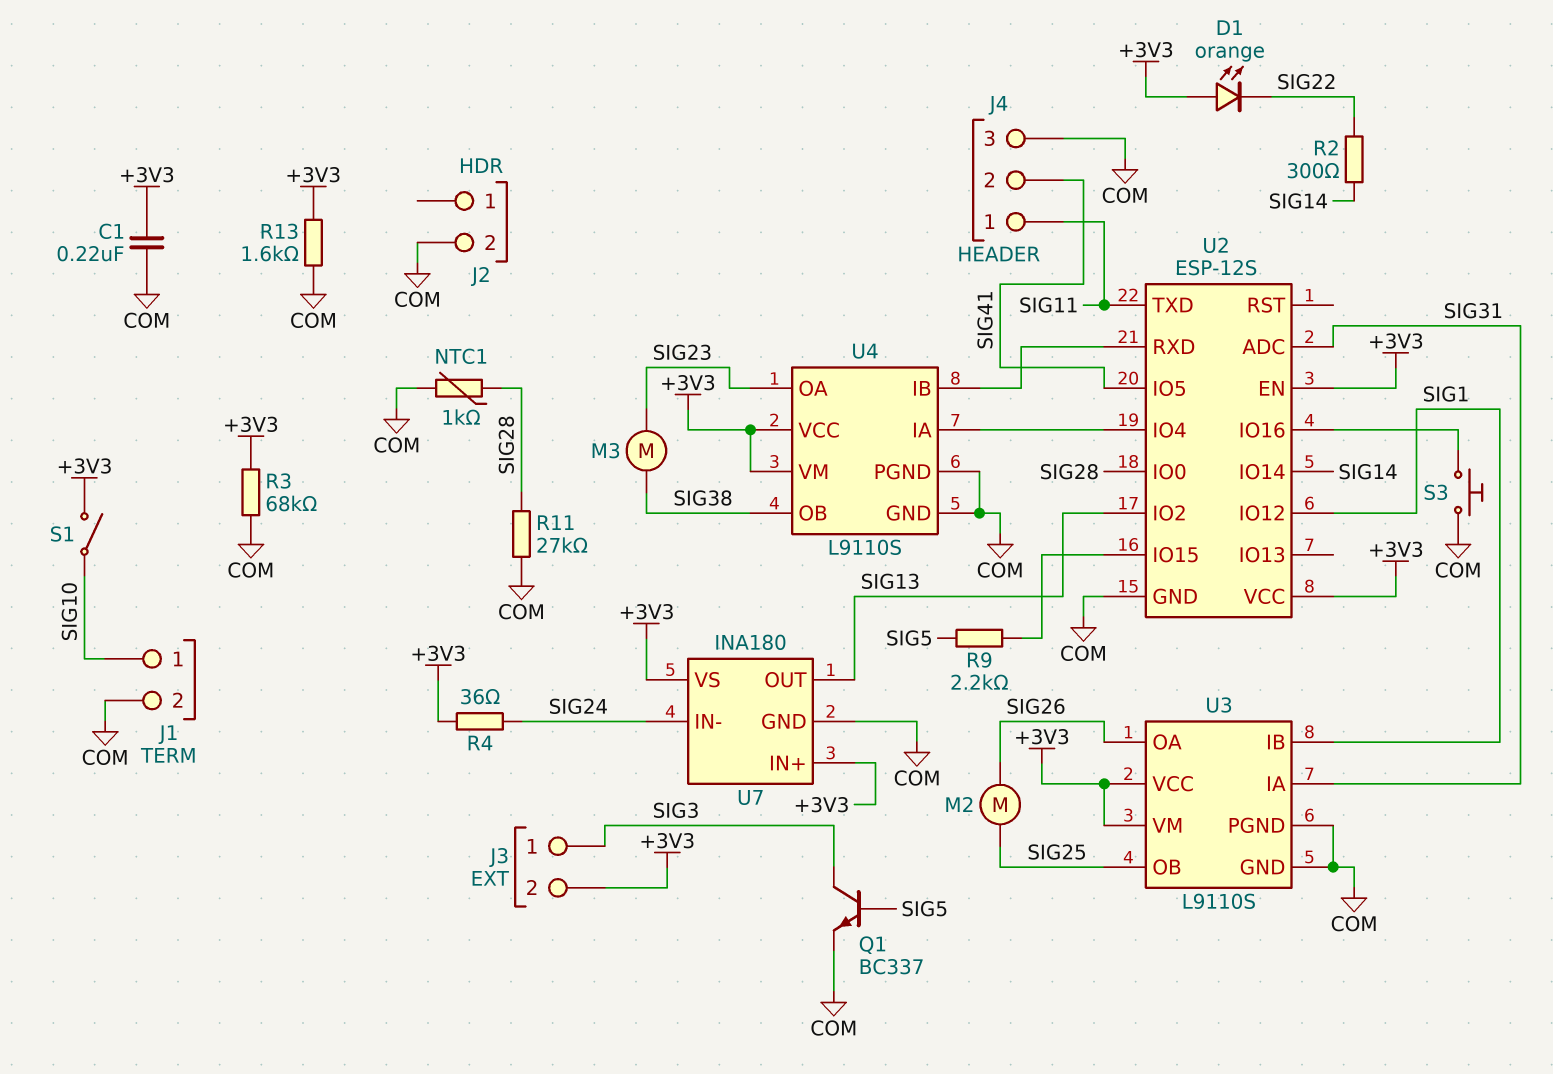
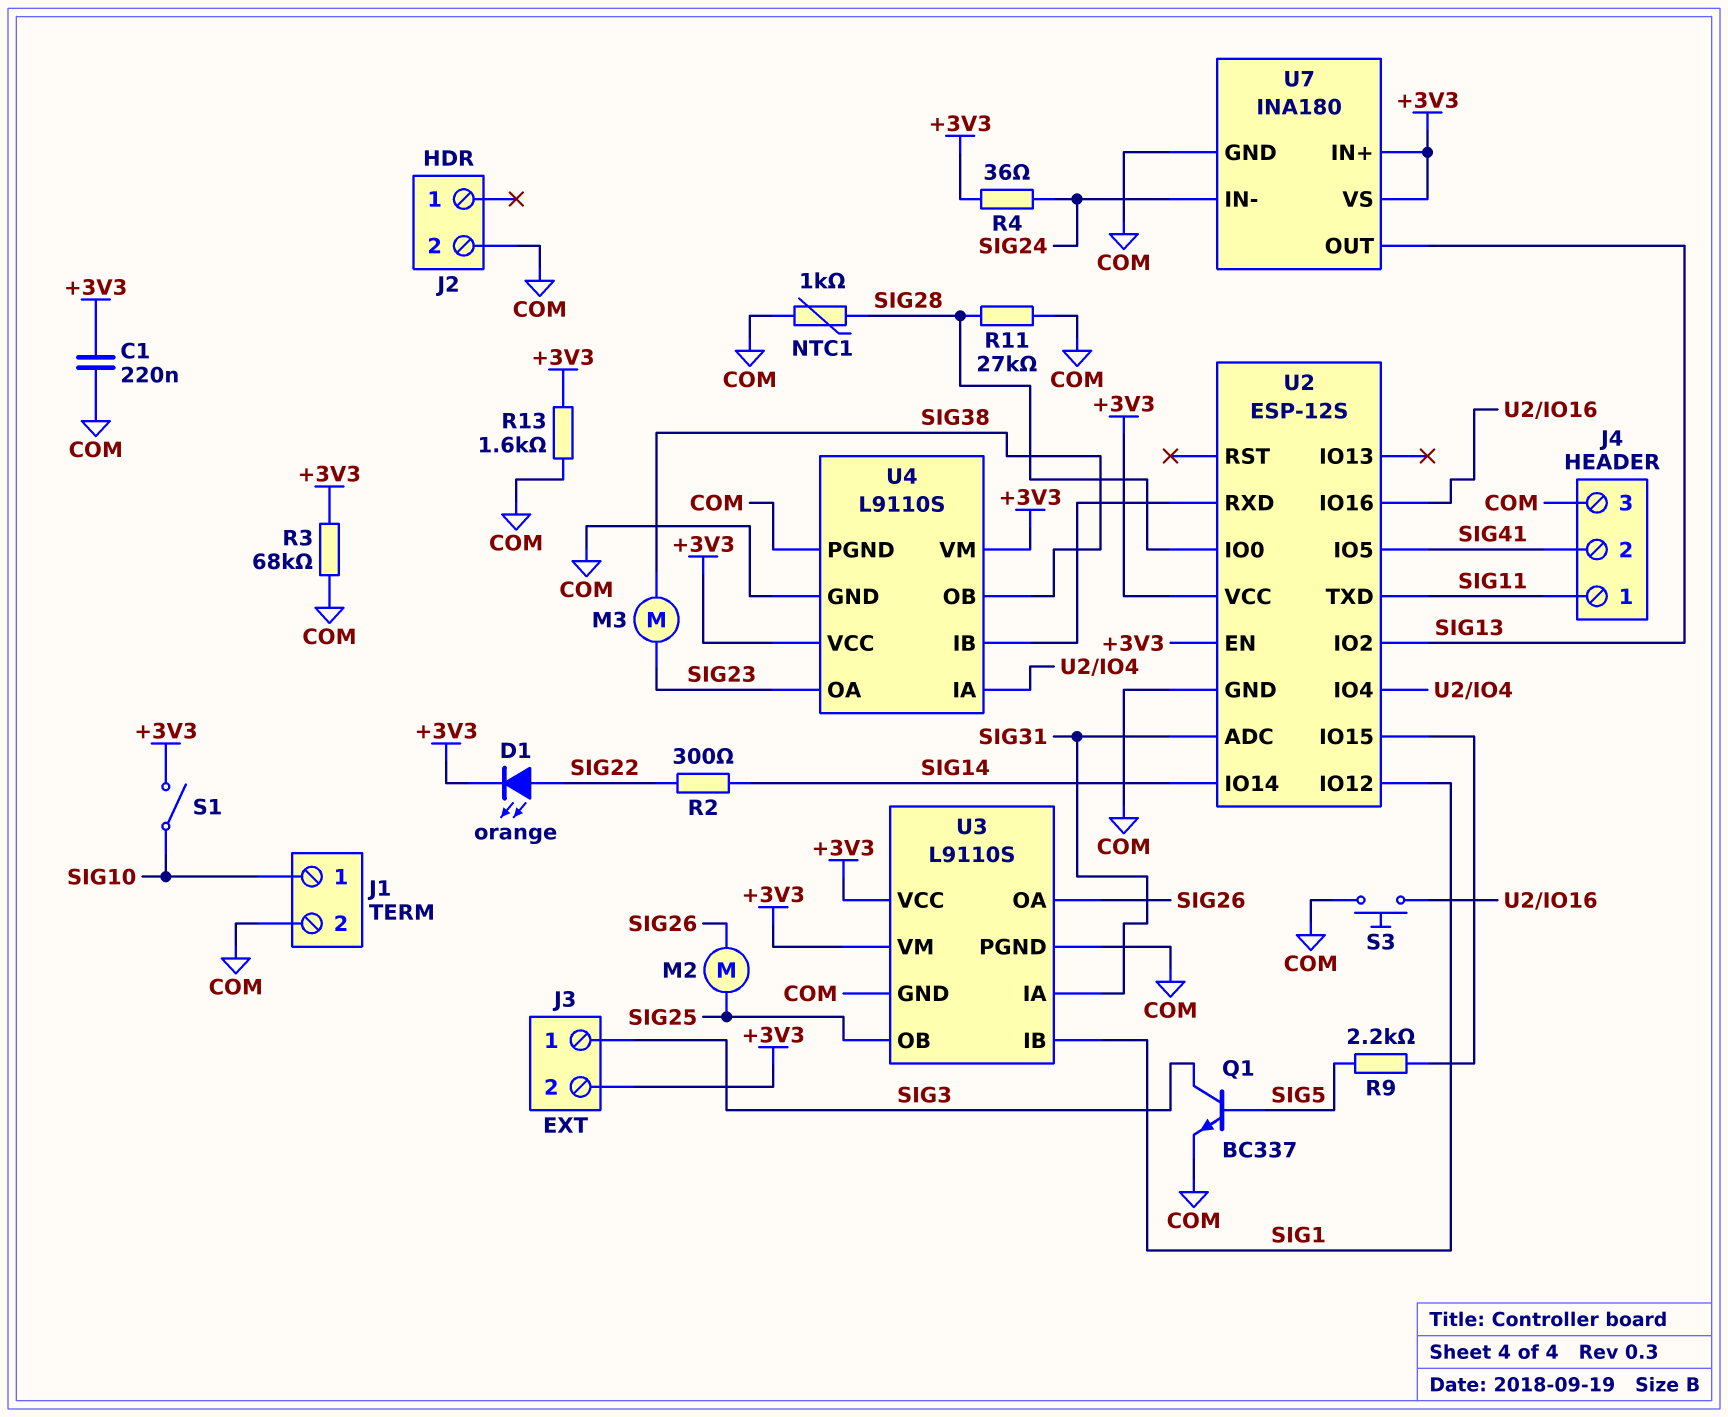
D1: LED orange (A +3V3, K SIG22) -> LED orange (A SIG22, K +3V3)

